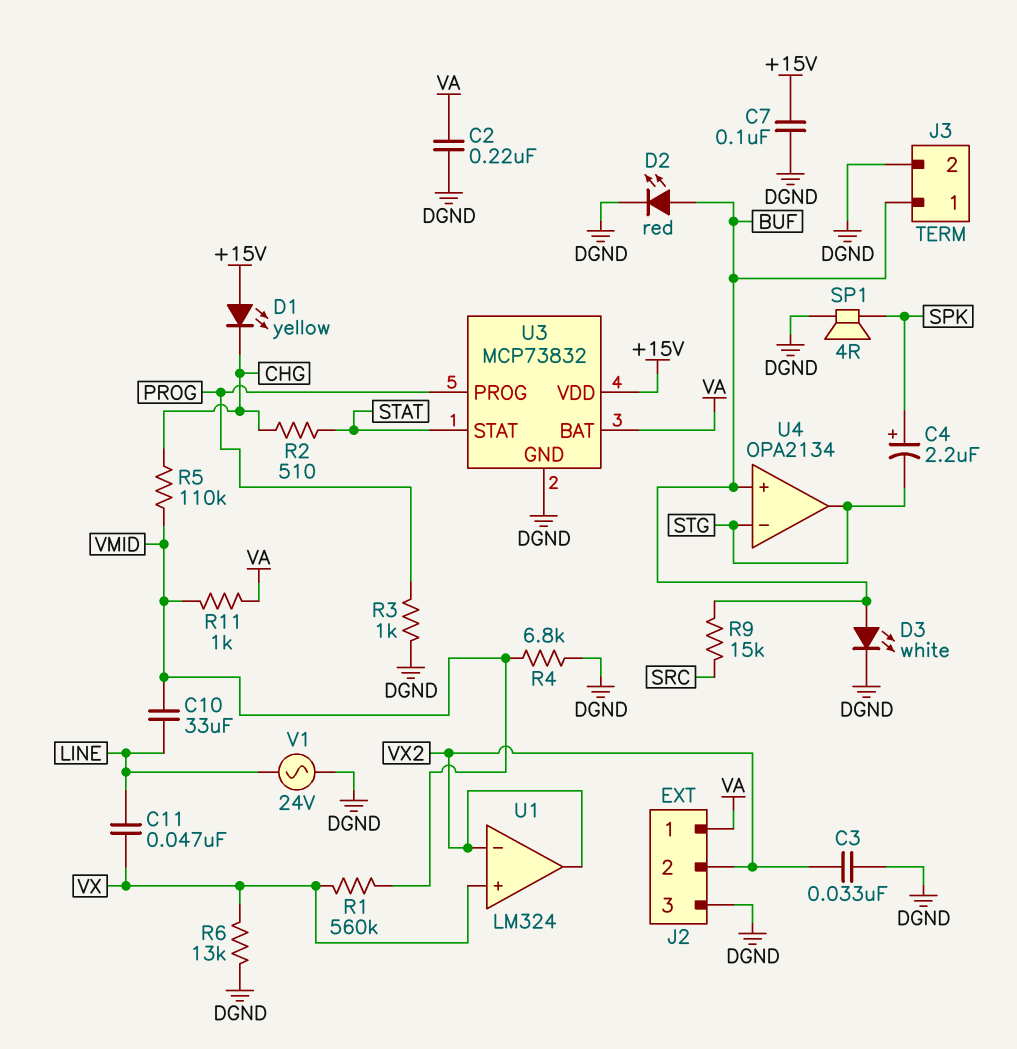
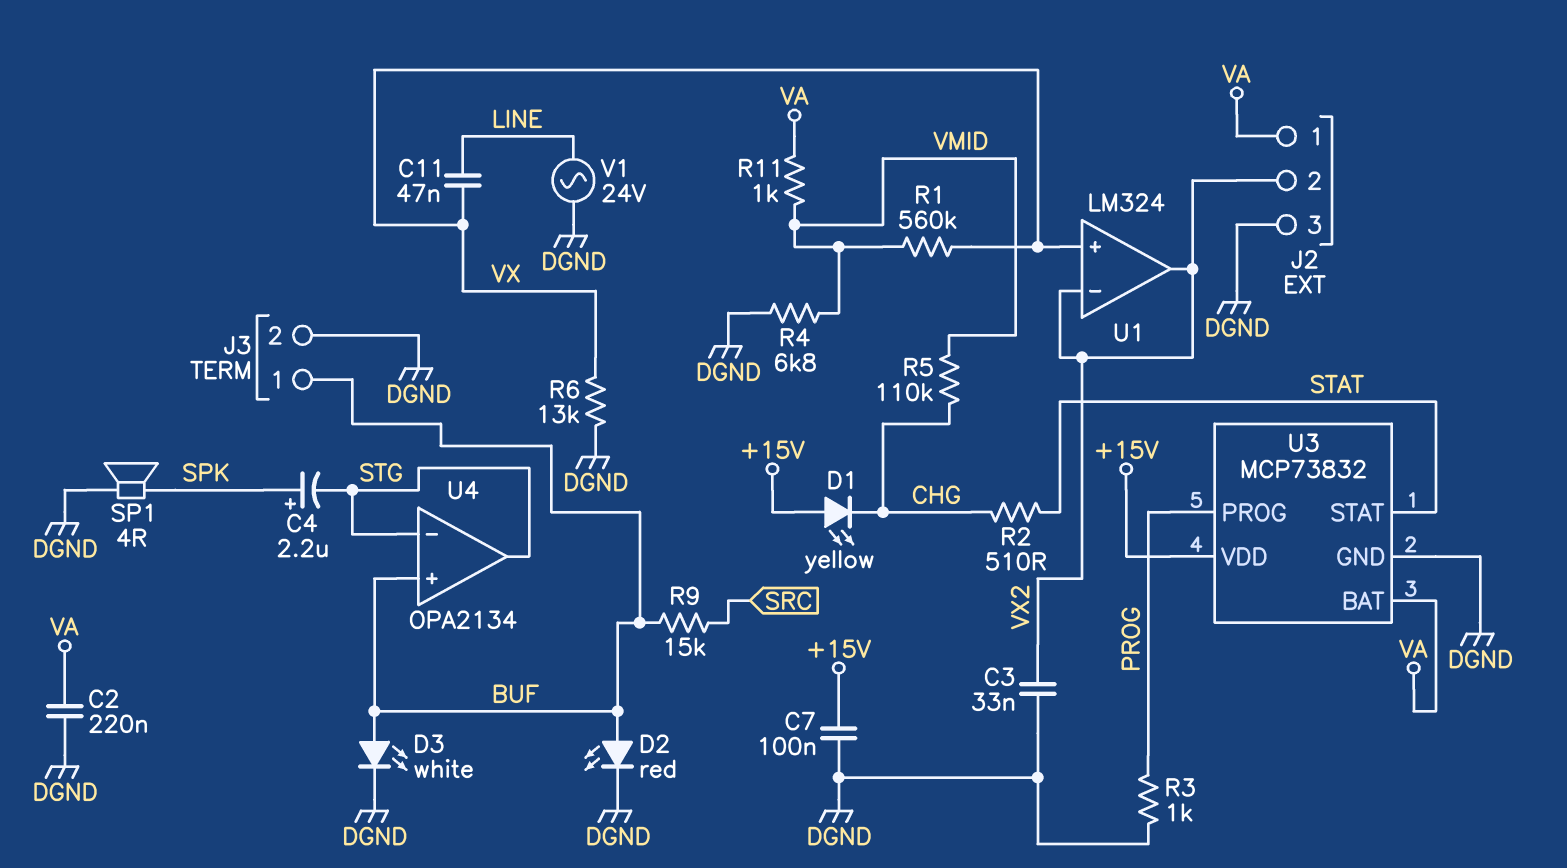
C10: 33uF (LINE, VMID) -> none

